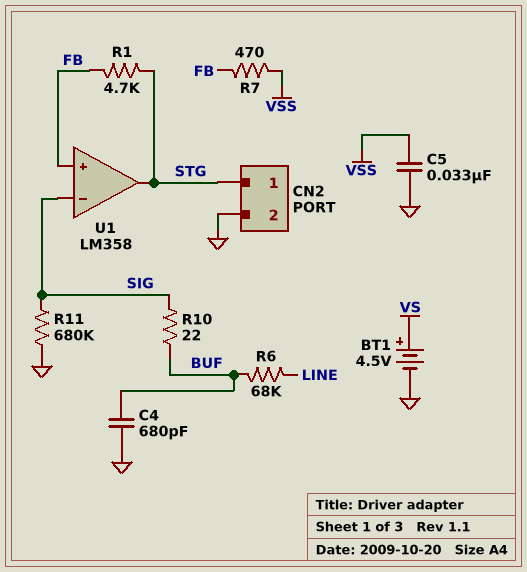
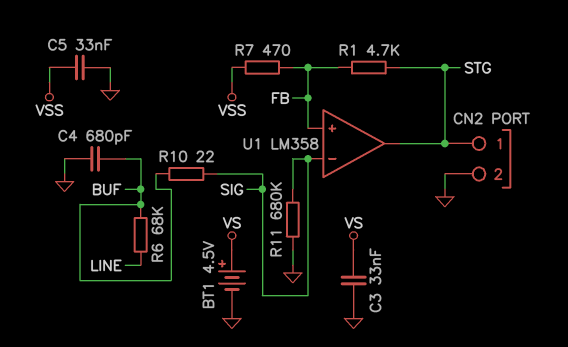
C3: none -> 33nF (GND, VS)

